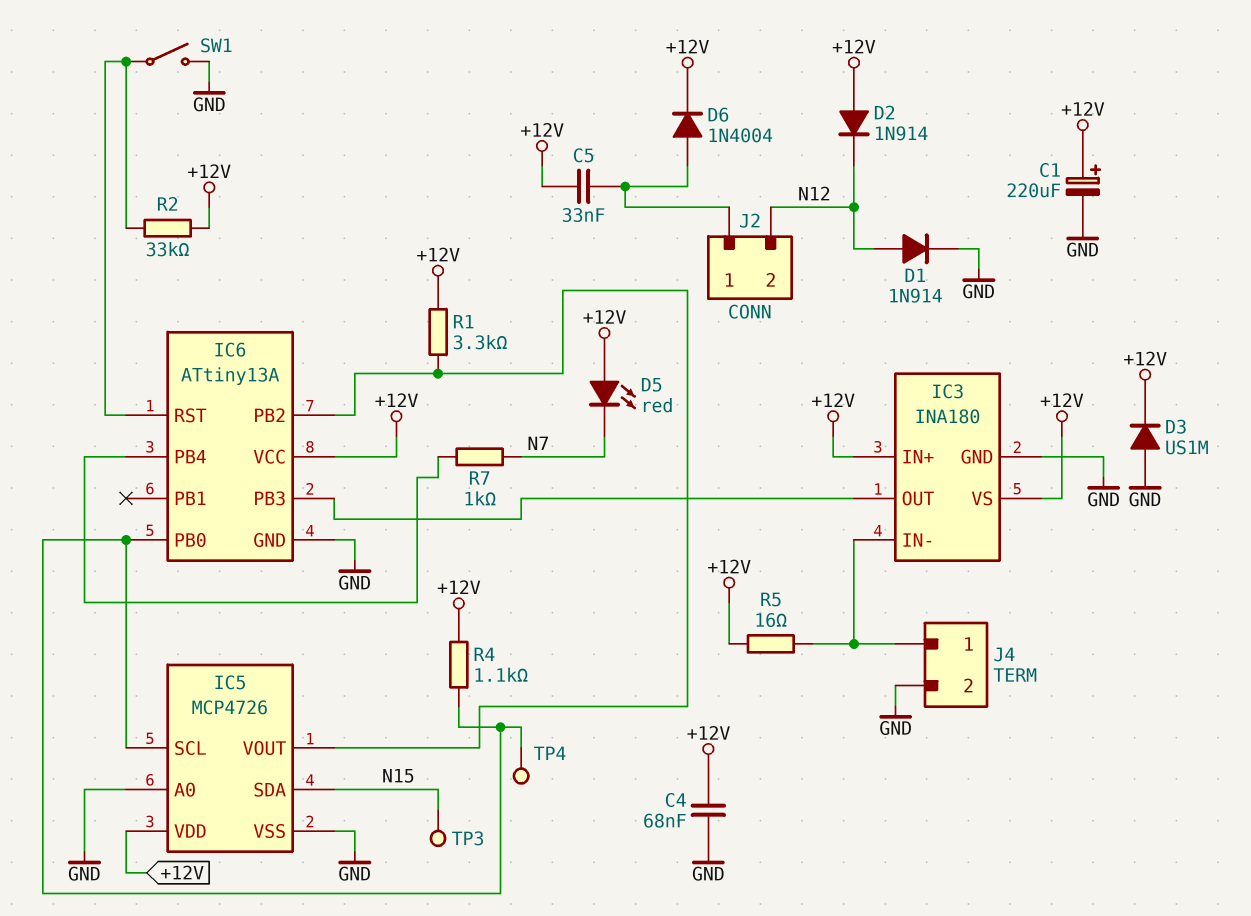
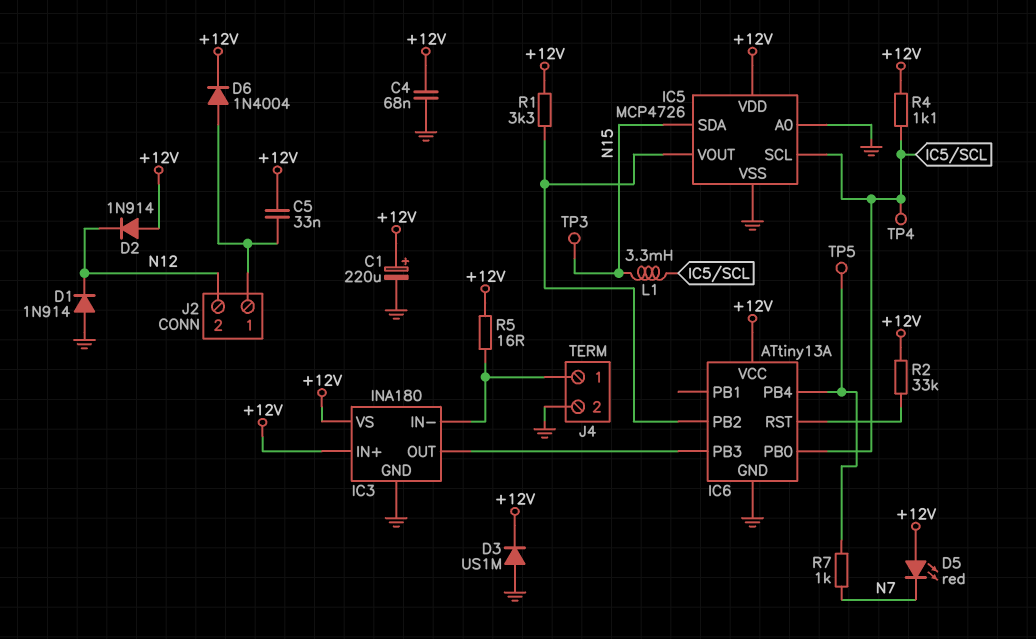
D1: diode 1N914 (A N12, K GND) -> diode 1N914 (A GND, K N12)
L1: none -> 3.3mH (IC5/SCL, N15)
SW1: switch (GND, IC6/RST) -> none
TP5: none -> test point (IC6/PB4)

